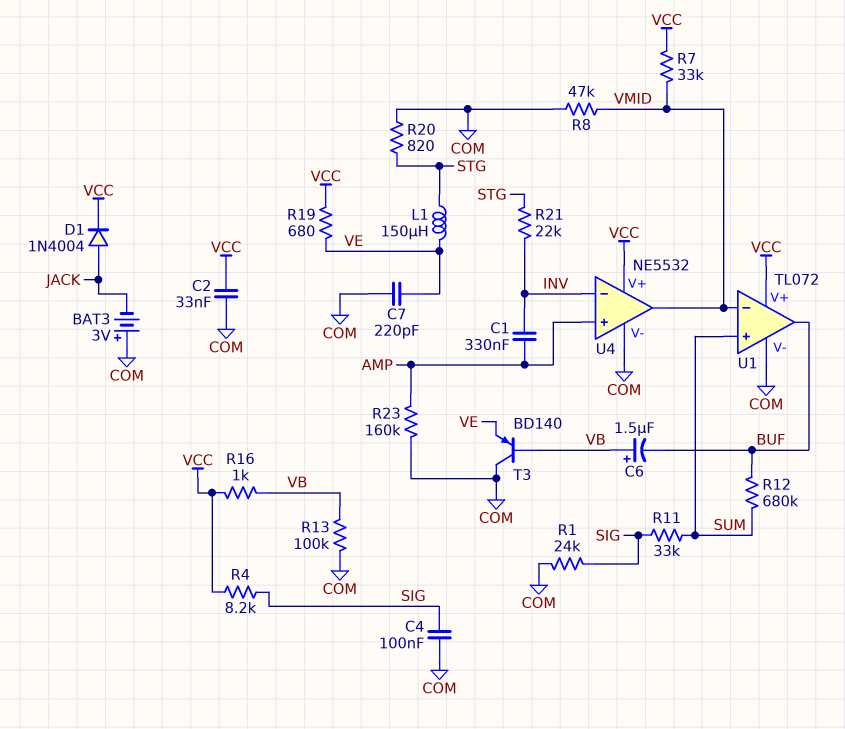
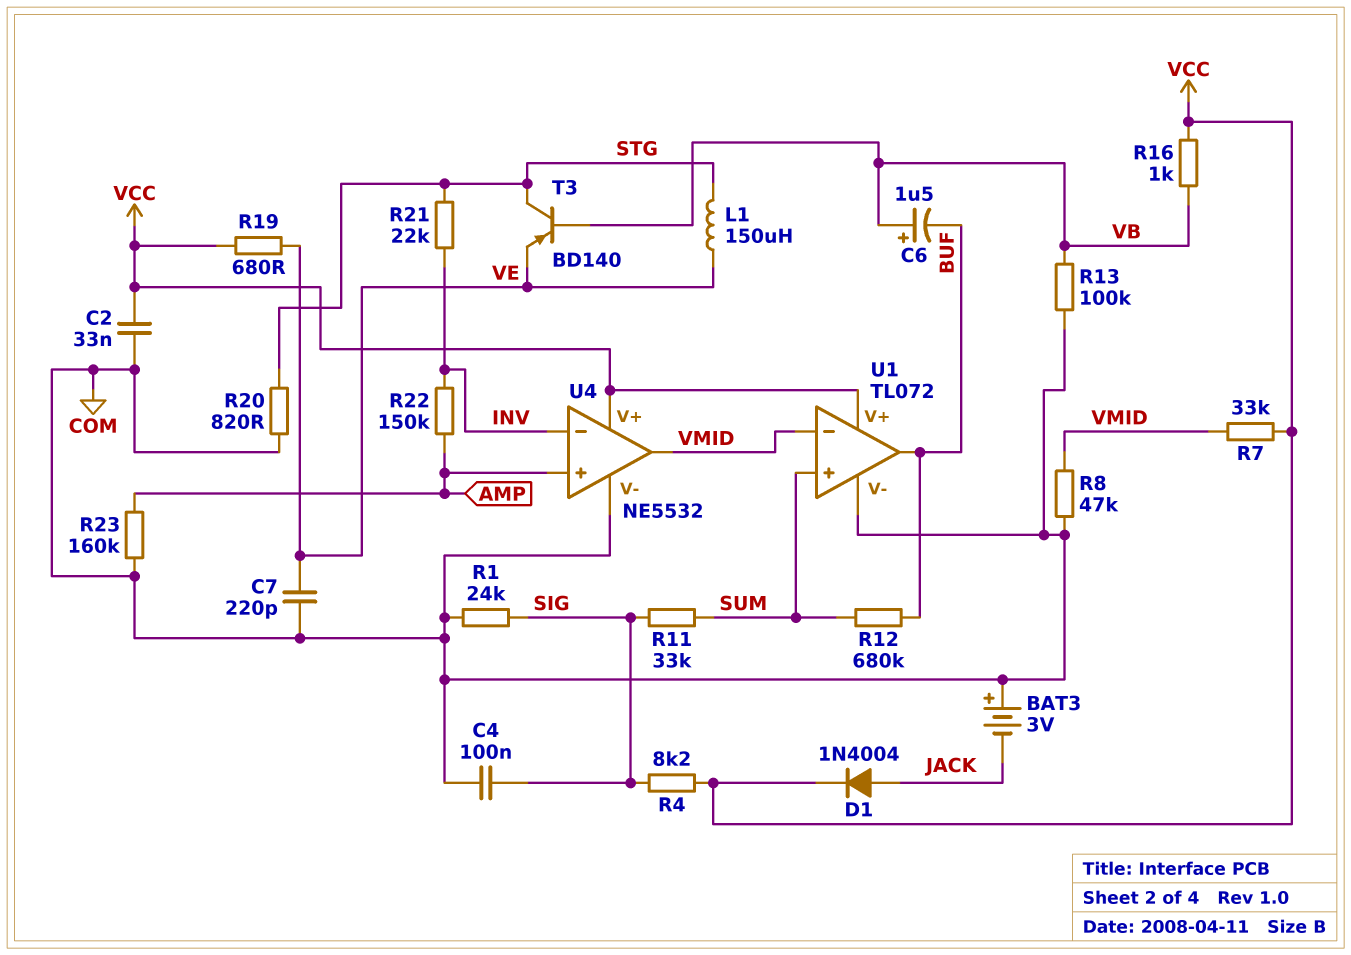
C1: 330nF (AMP, INV) -> none
R22: none -> 150k (AMP, INV)
T3: PNP BD140 (B VB, C COM, E VE) -> PNP BD140 (B VB, C STG, E VE)

